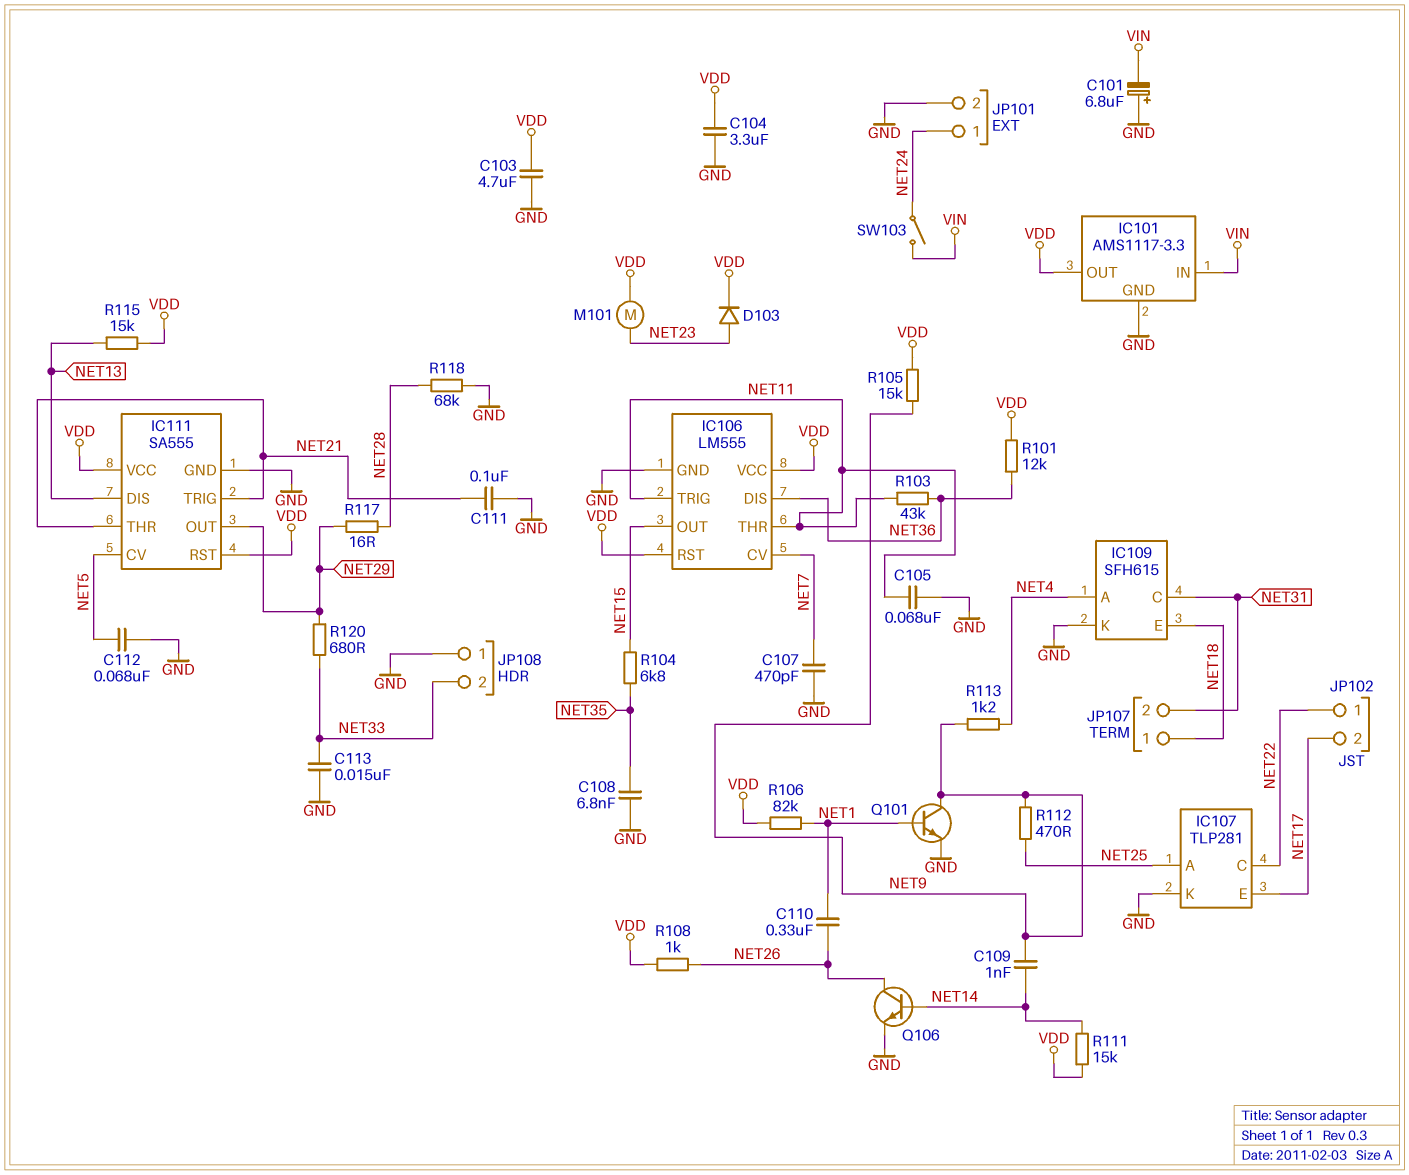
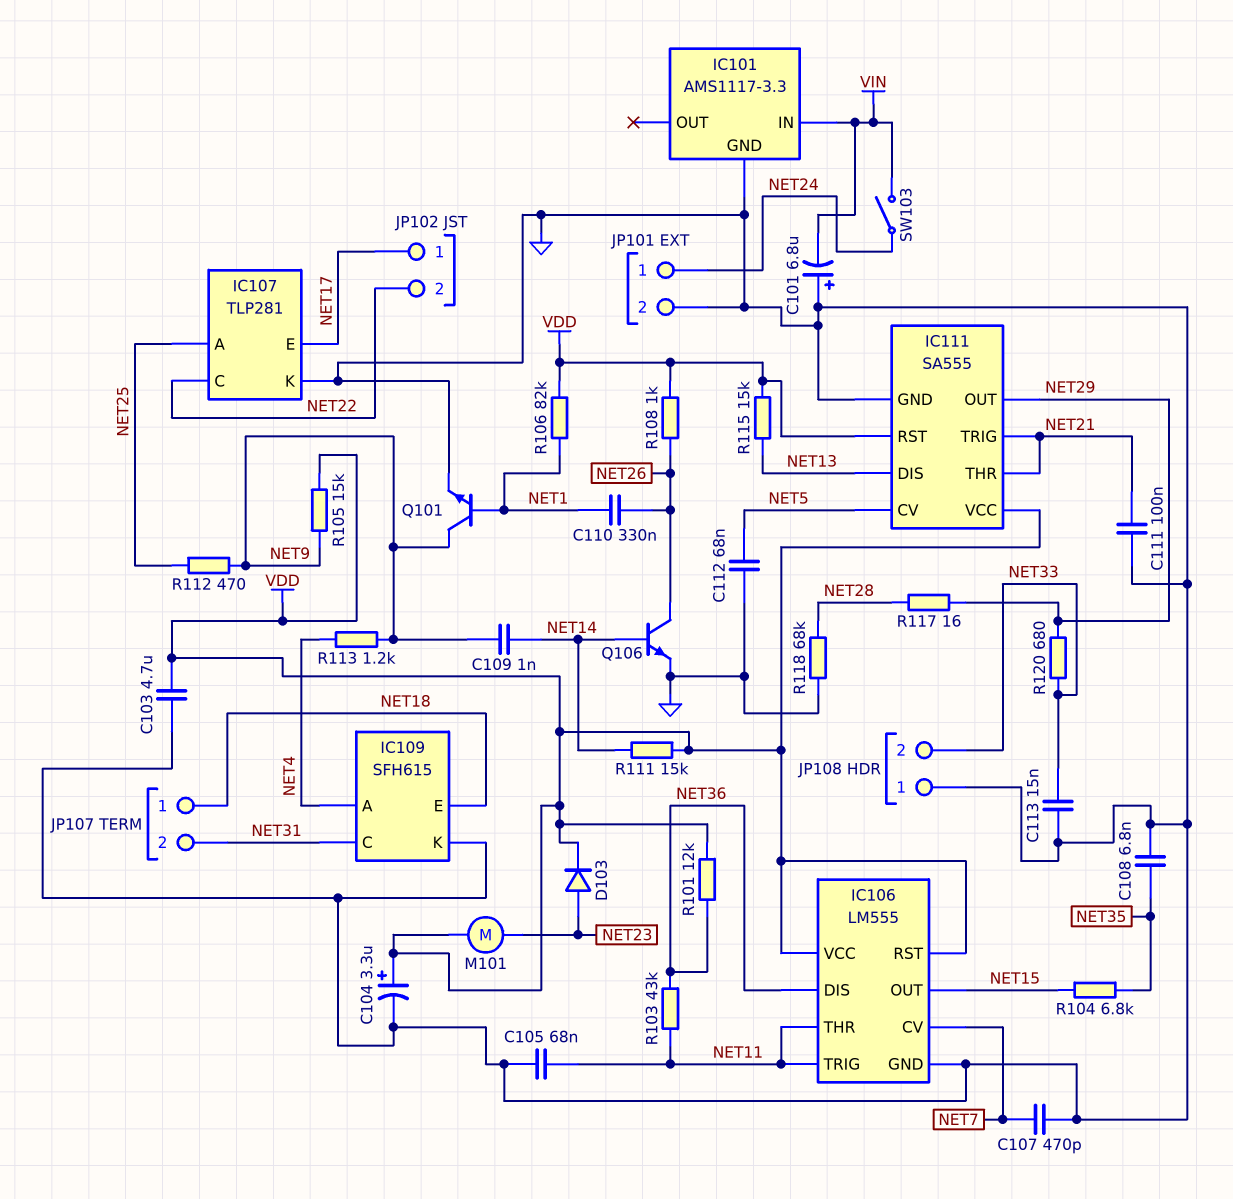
C104: 3.3uF (GND, VDD) -> 3.3uF (plus VDD, minus GND)
IC101 pin OUT: VDD -> none
JP102 pin 1: NET22 -> NET17
JP102 pin 2: NET17 -> NET22

